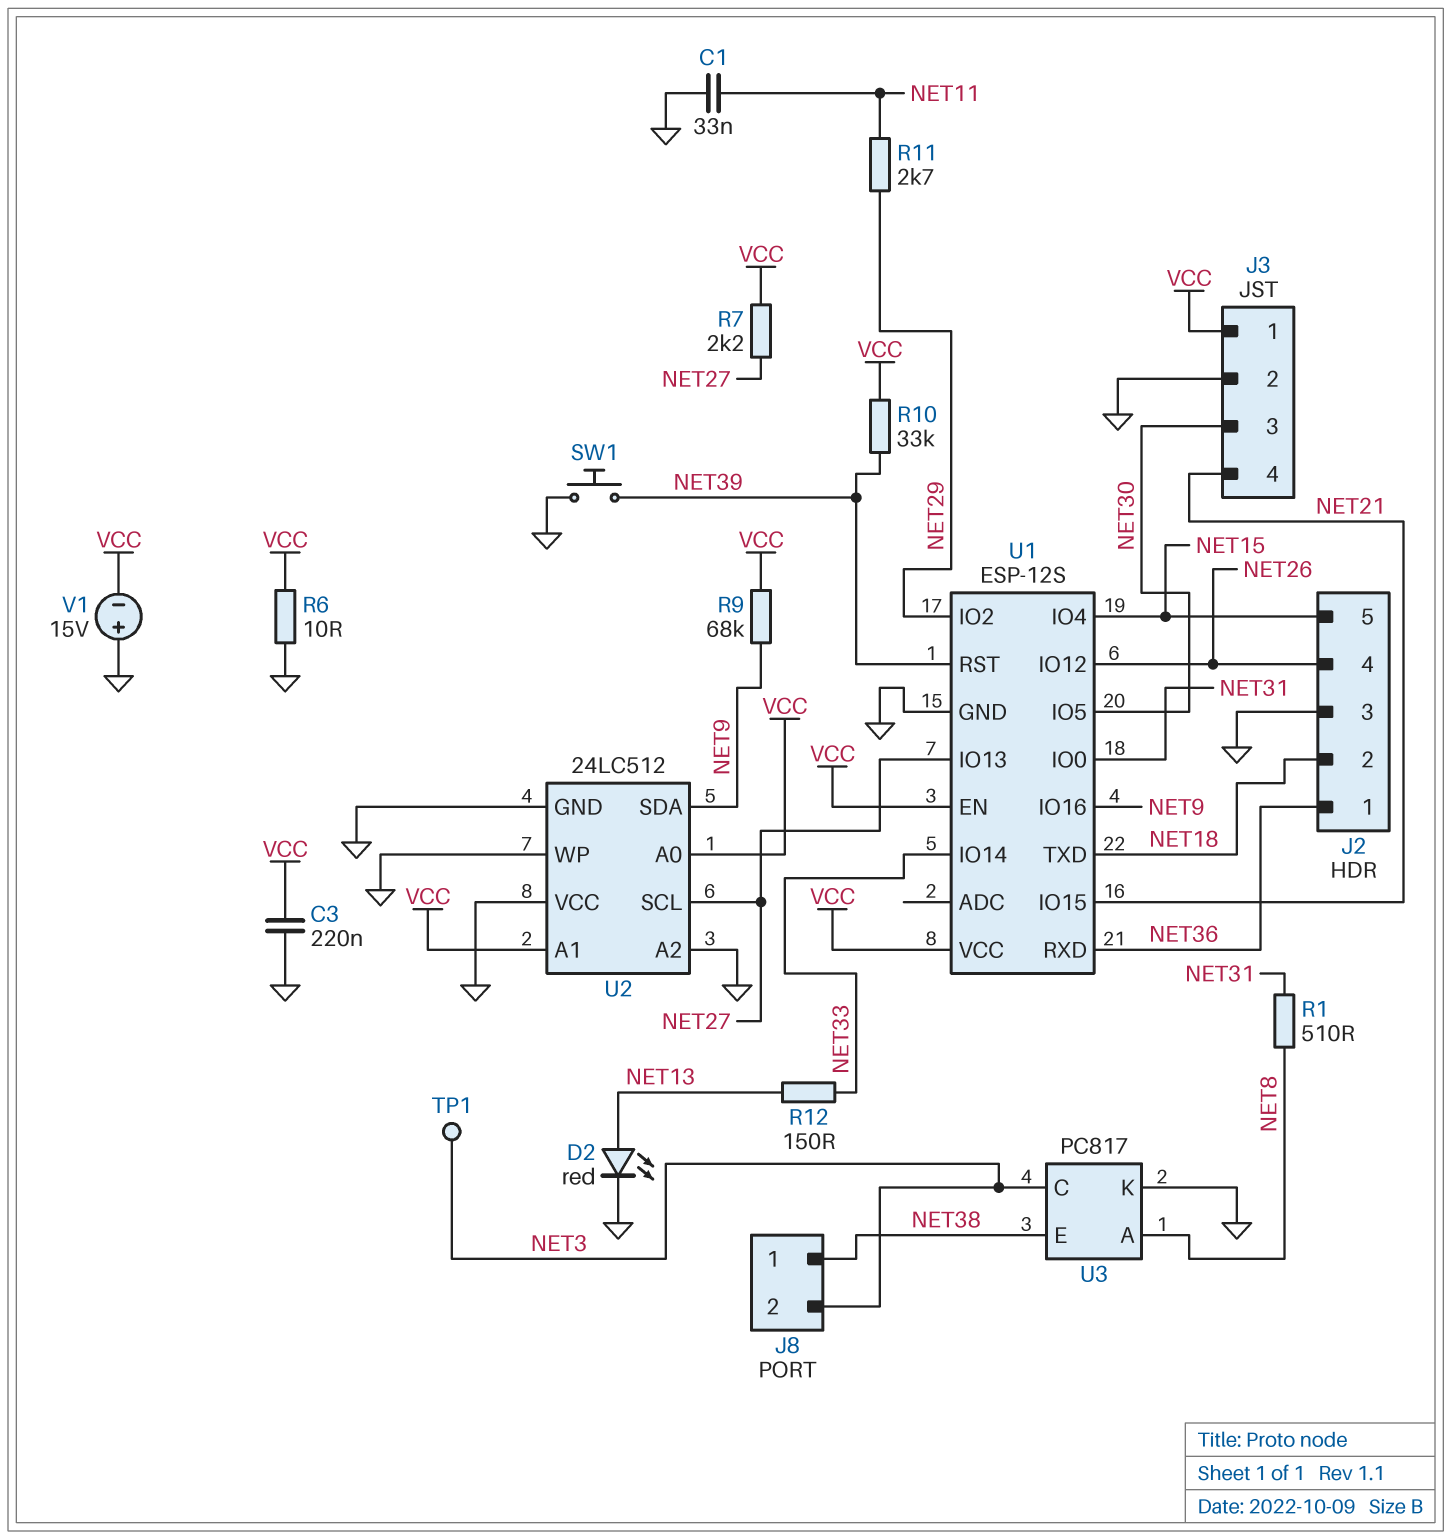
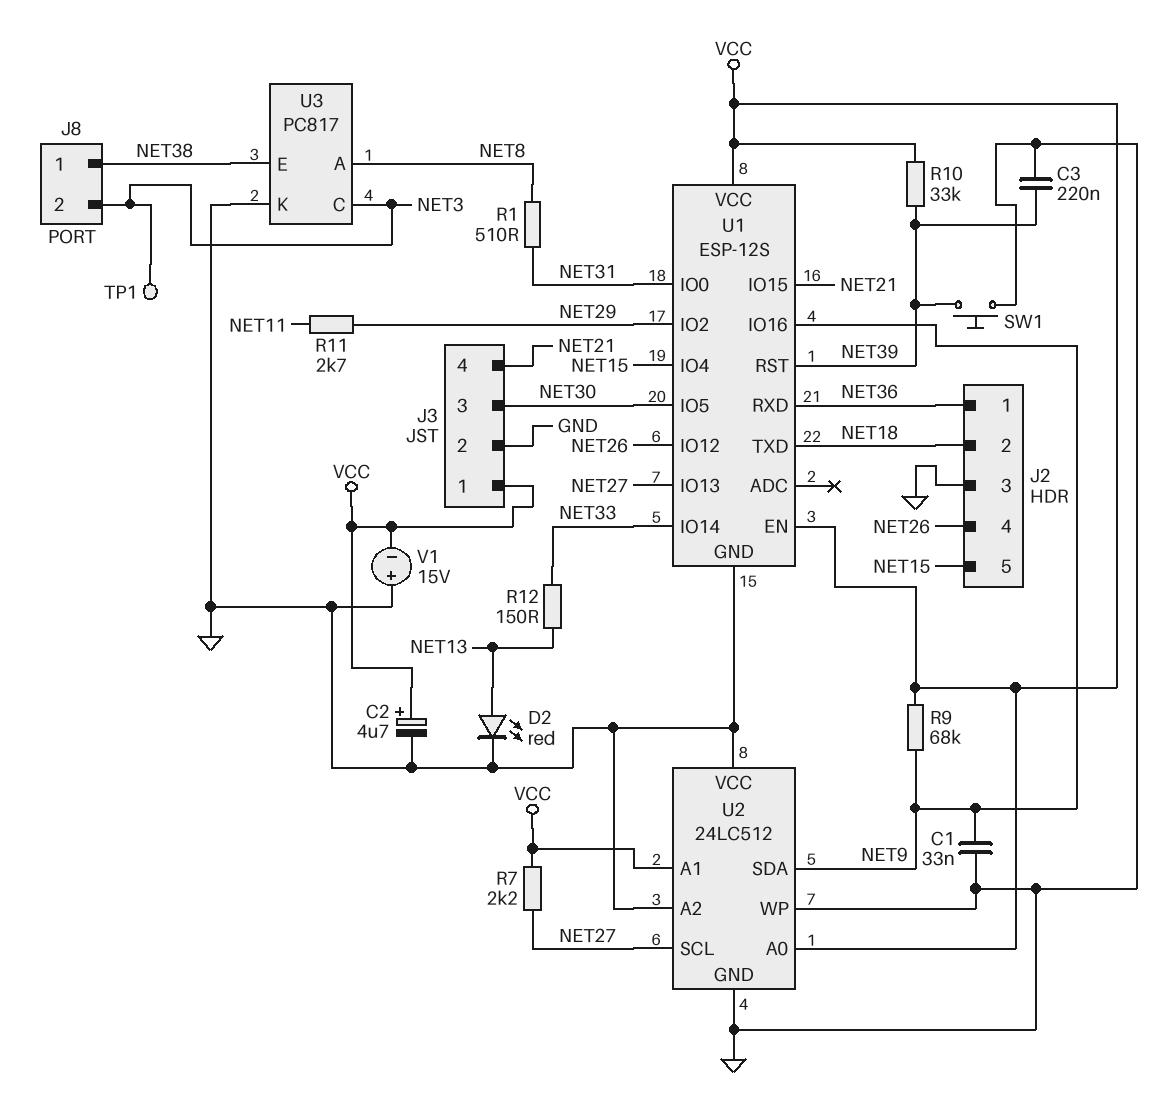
C1: 33nF (GND, NET11) -> 33nF (GND, NET9)
C2: none -> 4.7uF (plus VCC, minus GND)
C3: 220nF (GND, VCC) -> 220nF (GND, NET39)
R6: 10 (GND, VCC) -> none

